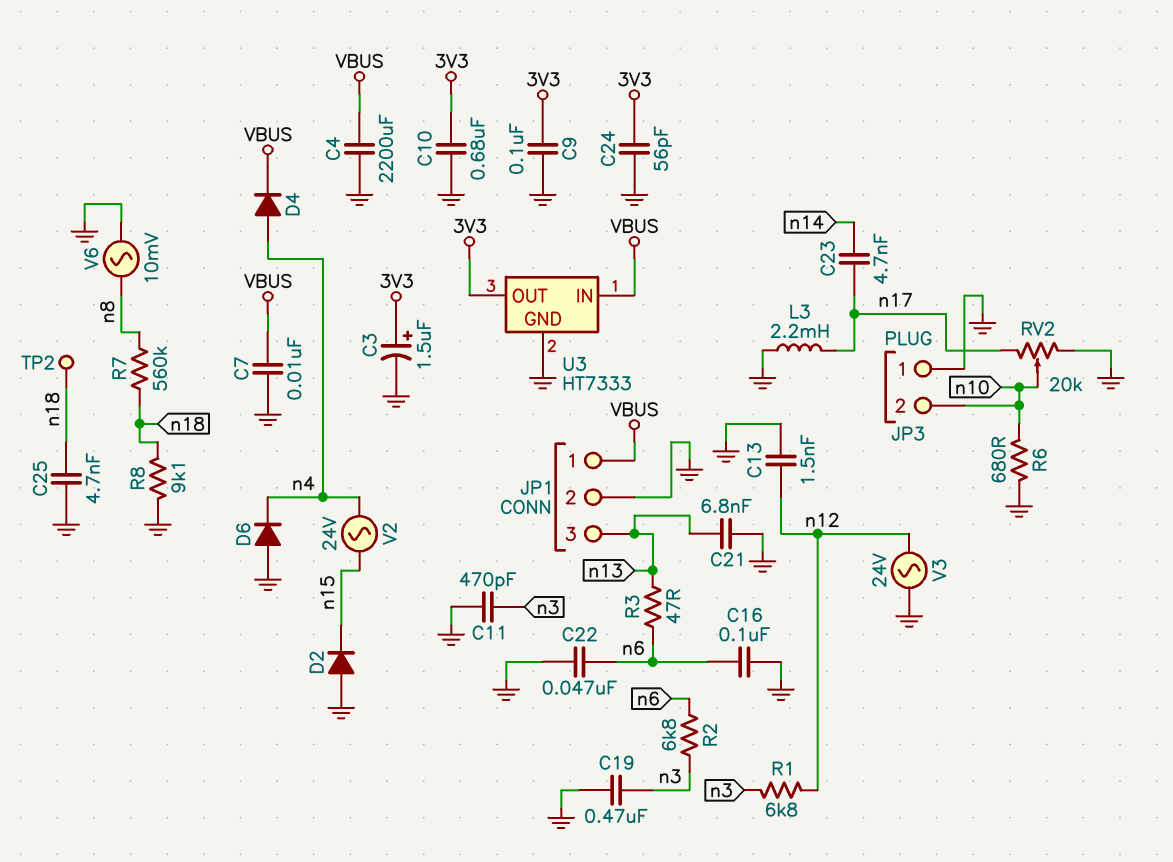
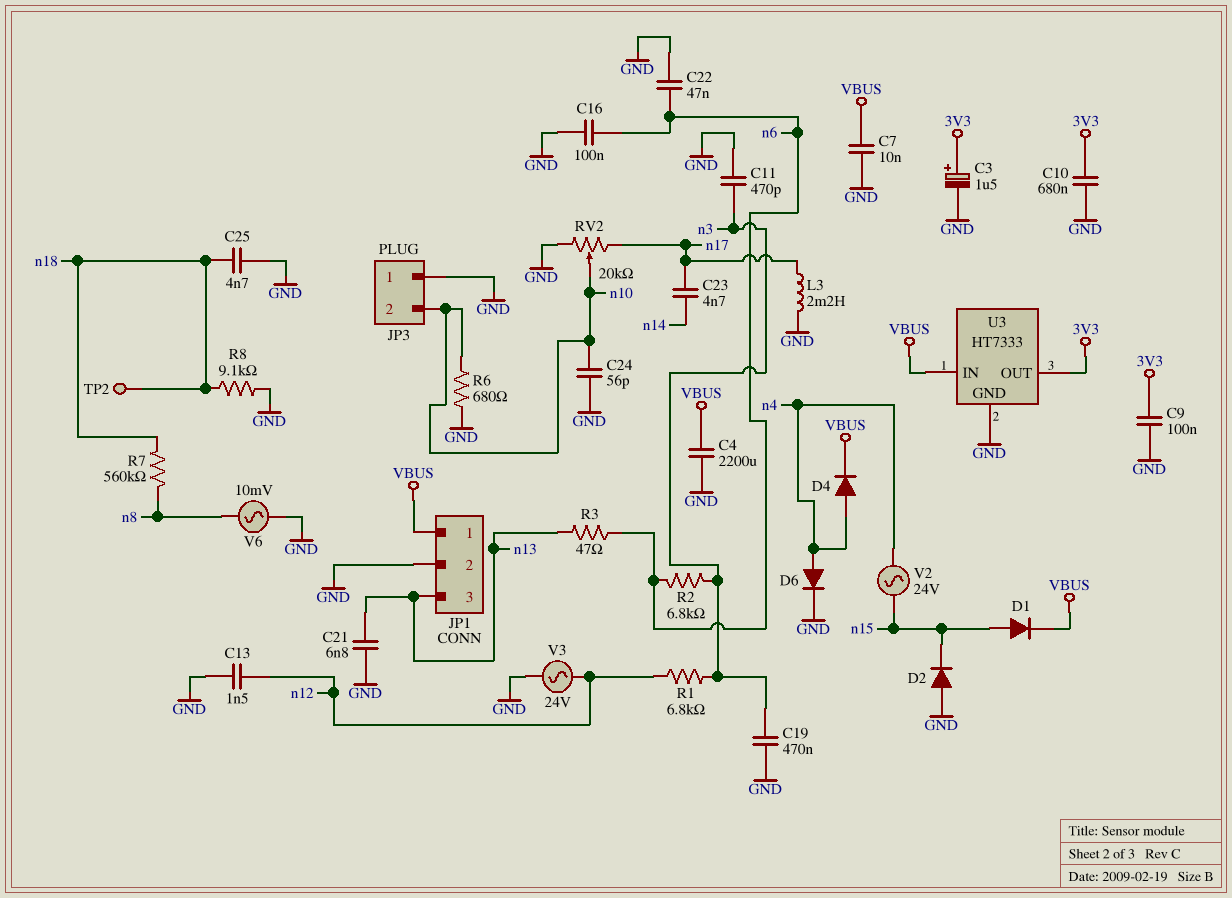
C24: 56pF (3V3, GND) -> 56pF (GND, n10)
D1: none -> diode (A n15, K VBUS)
D6: diode (A GND, K n4) -> diode (A n4, K GND)

